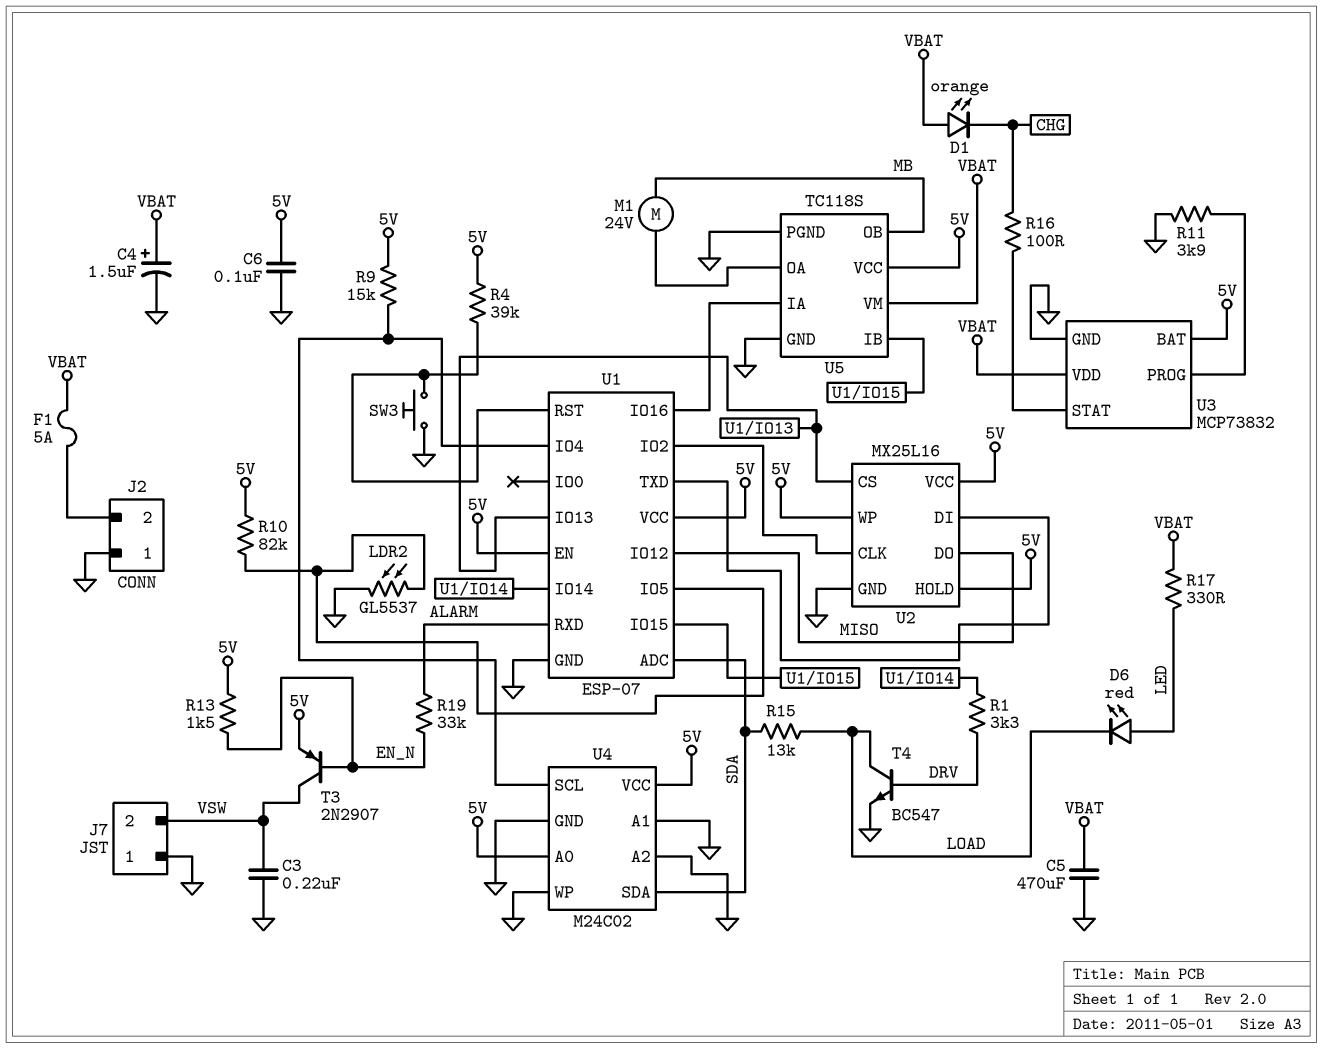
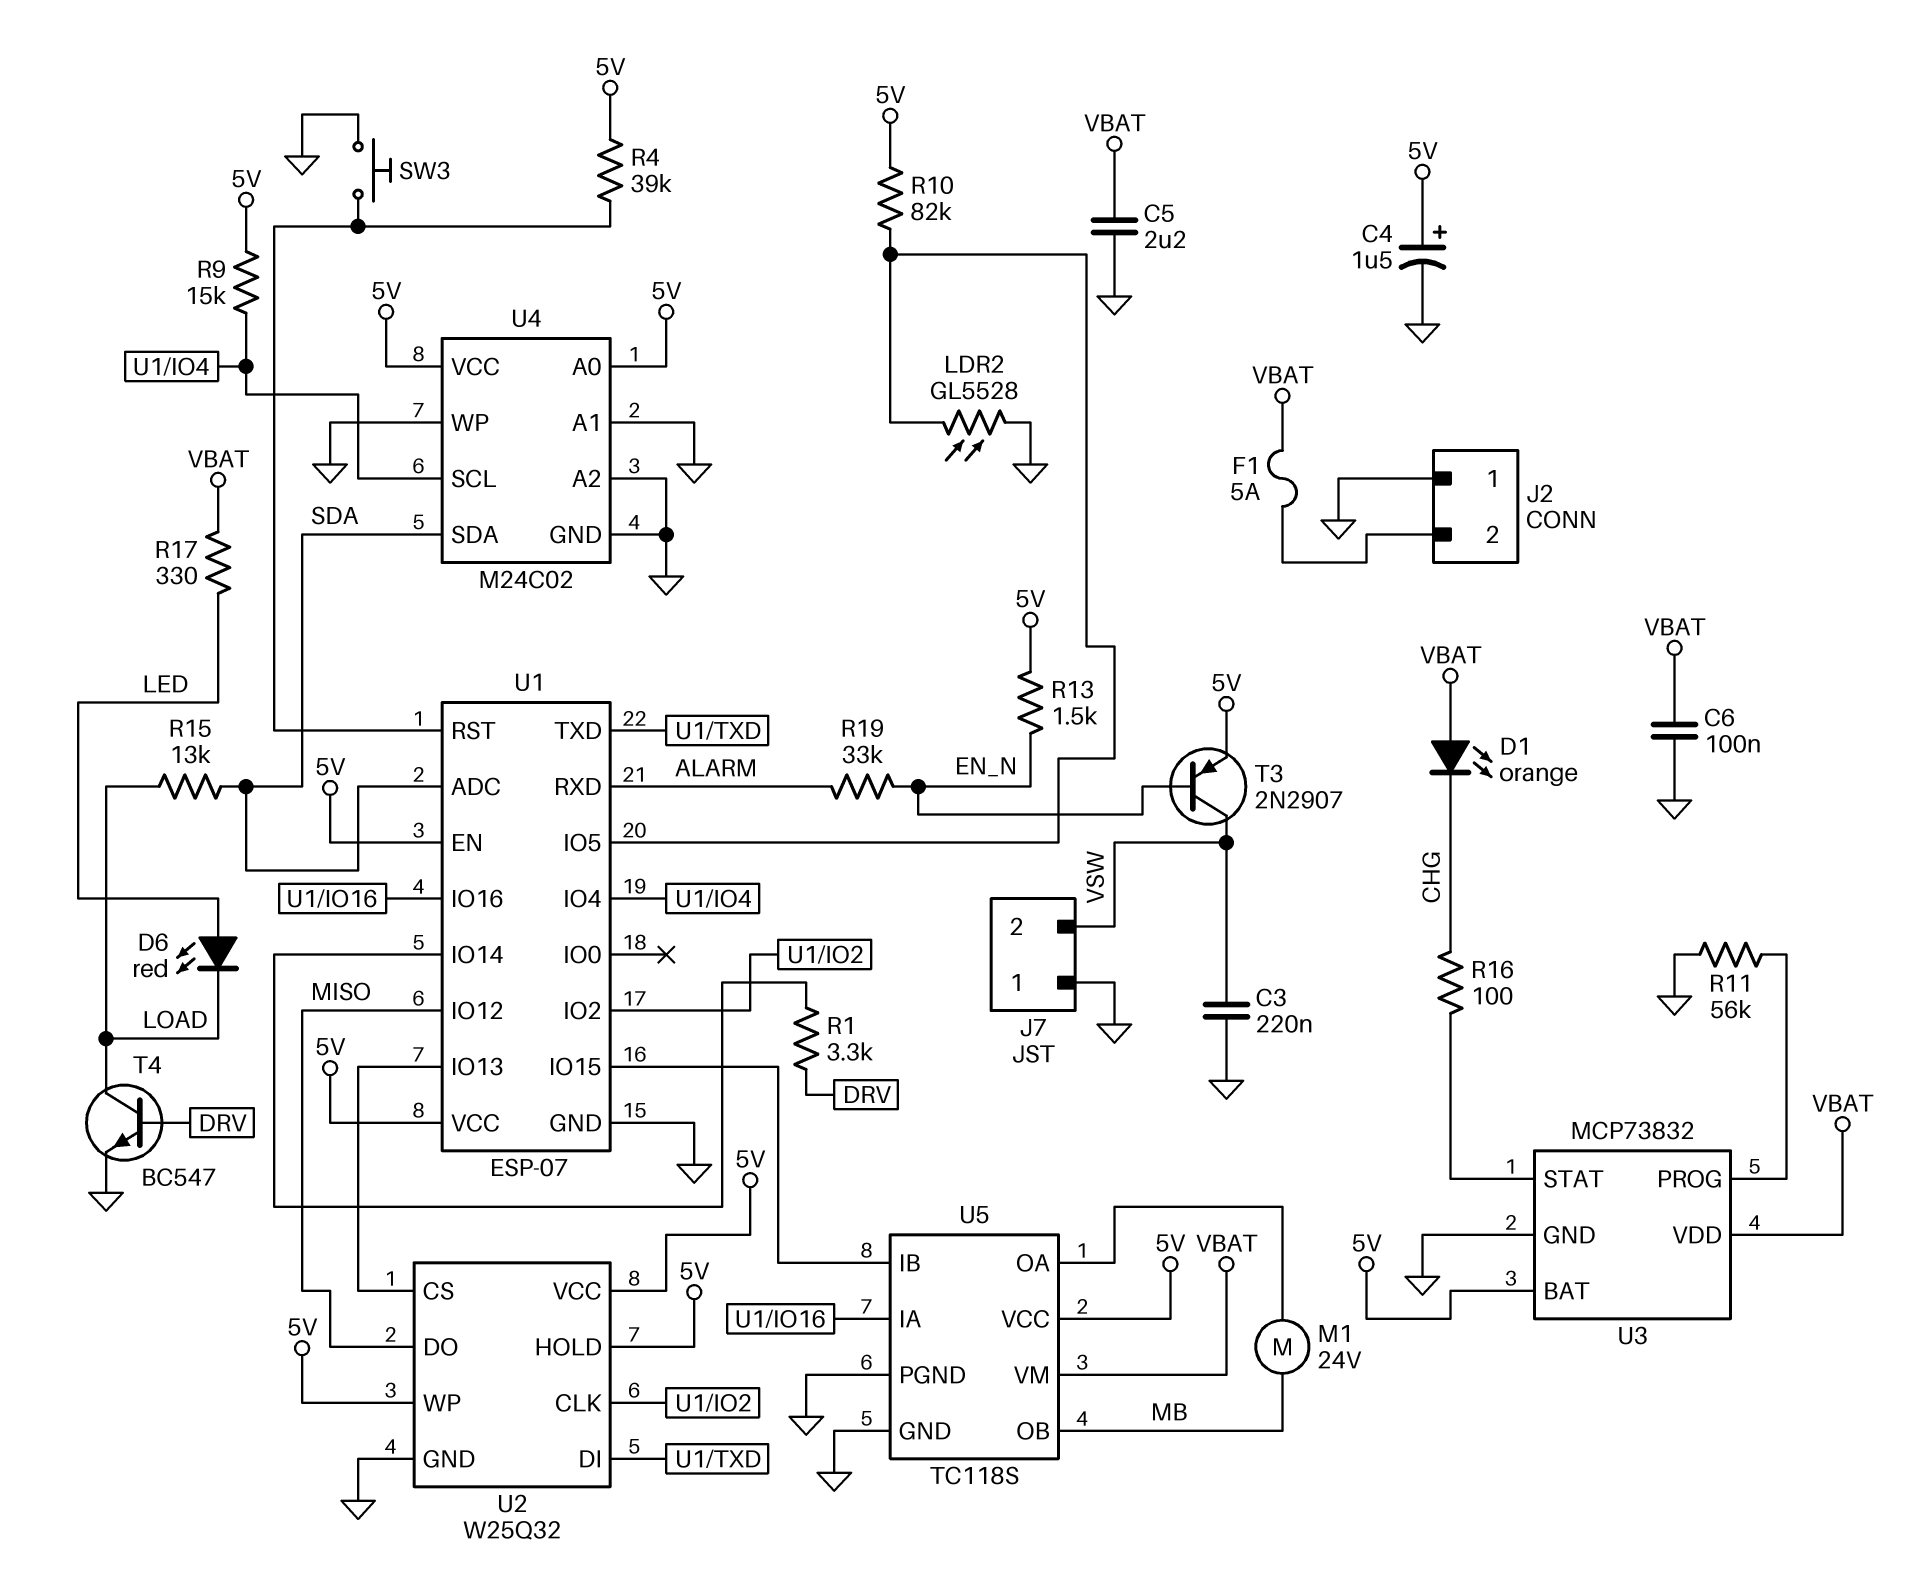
C4: 1.5uF (plus VBAT, minus GND) -> 1.5uF (plus 5V, minus GND)
C5: 470uF (GND, VBAT) -> 2.2uF (GND, VBAT)
C6: 100nF (5V, GND) -> 100nF (GND, VBAT)
LDR2: GL5537 (GND, U1/IO5) -> GL5528 (GND, U1/IO5)
R11: 3.9k (GND, U3/PROG) -> 56k (GND, U3/PROG)
U2: MX25L16 -> W25Q32

